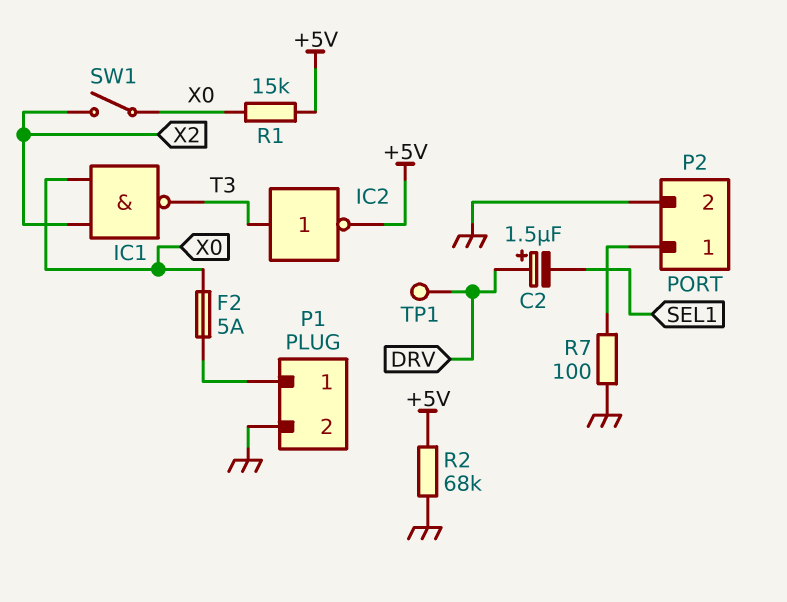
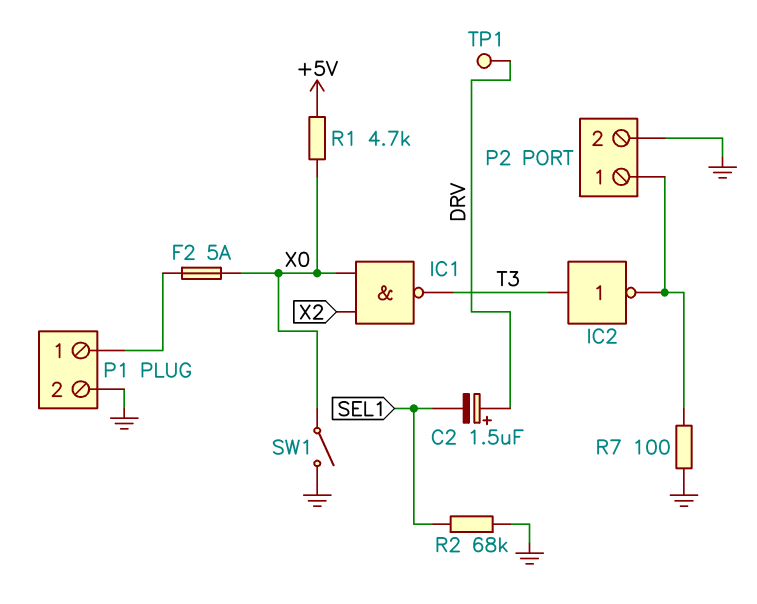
IC2: NOT (in T3, out +5V) -> NOT (in T3, out P2/1)
R1: 15k (+5V, X0) -> 4.7k (+5V, X0)
R2: 68k (+5V, GND) -> 68k (GND, SEL1)
SW1: switch (X0, X2) -> switch (GND, X0)

